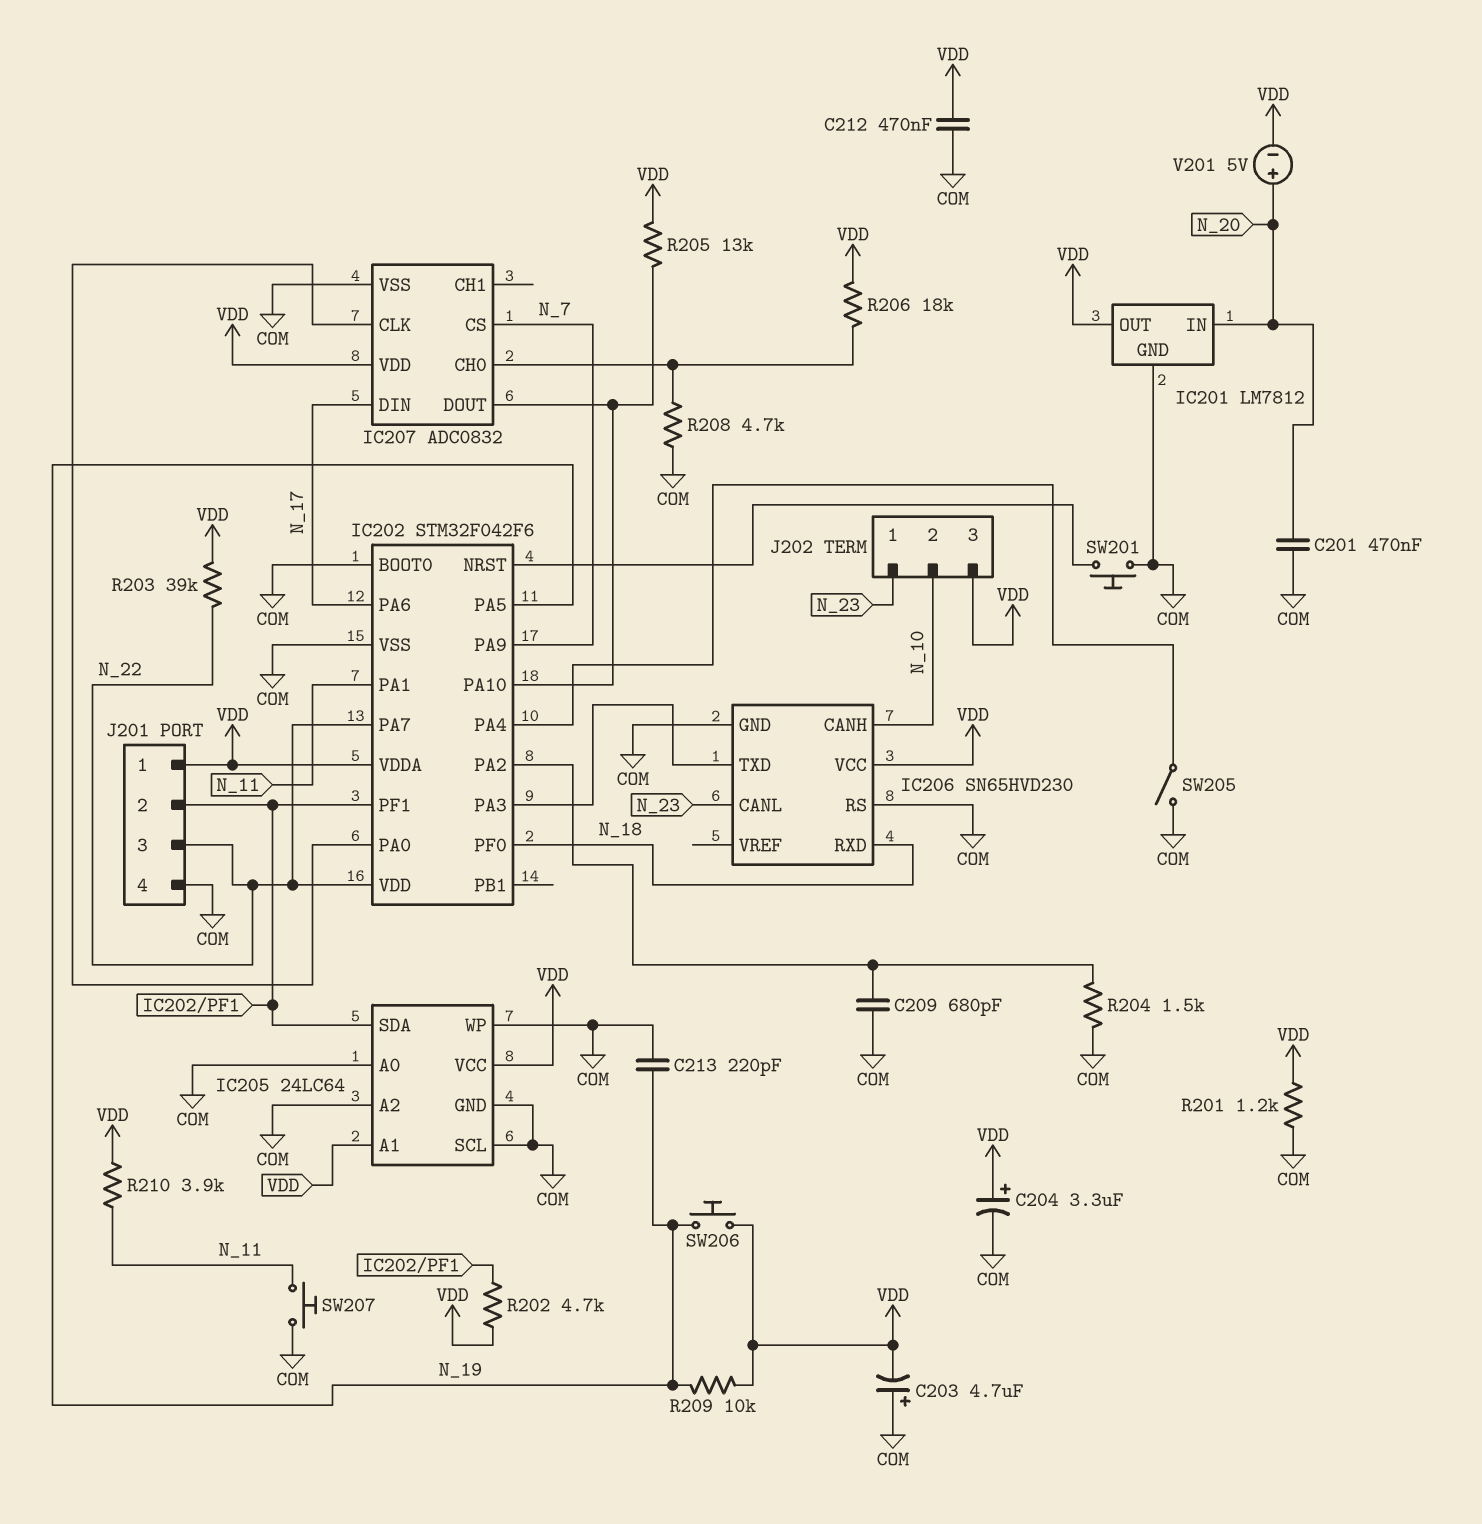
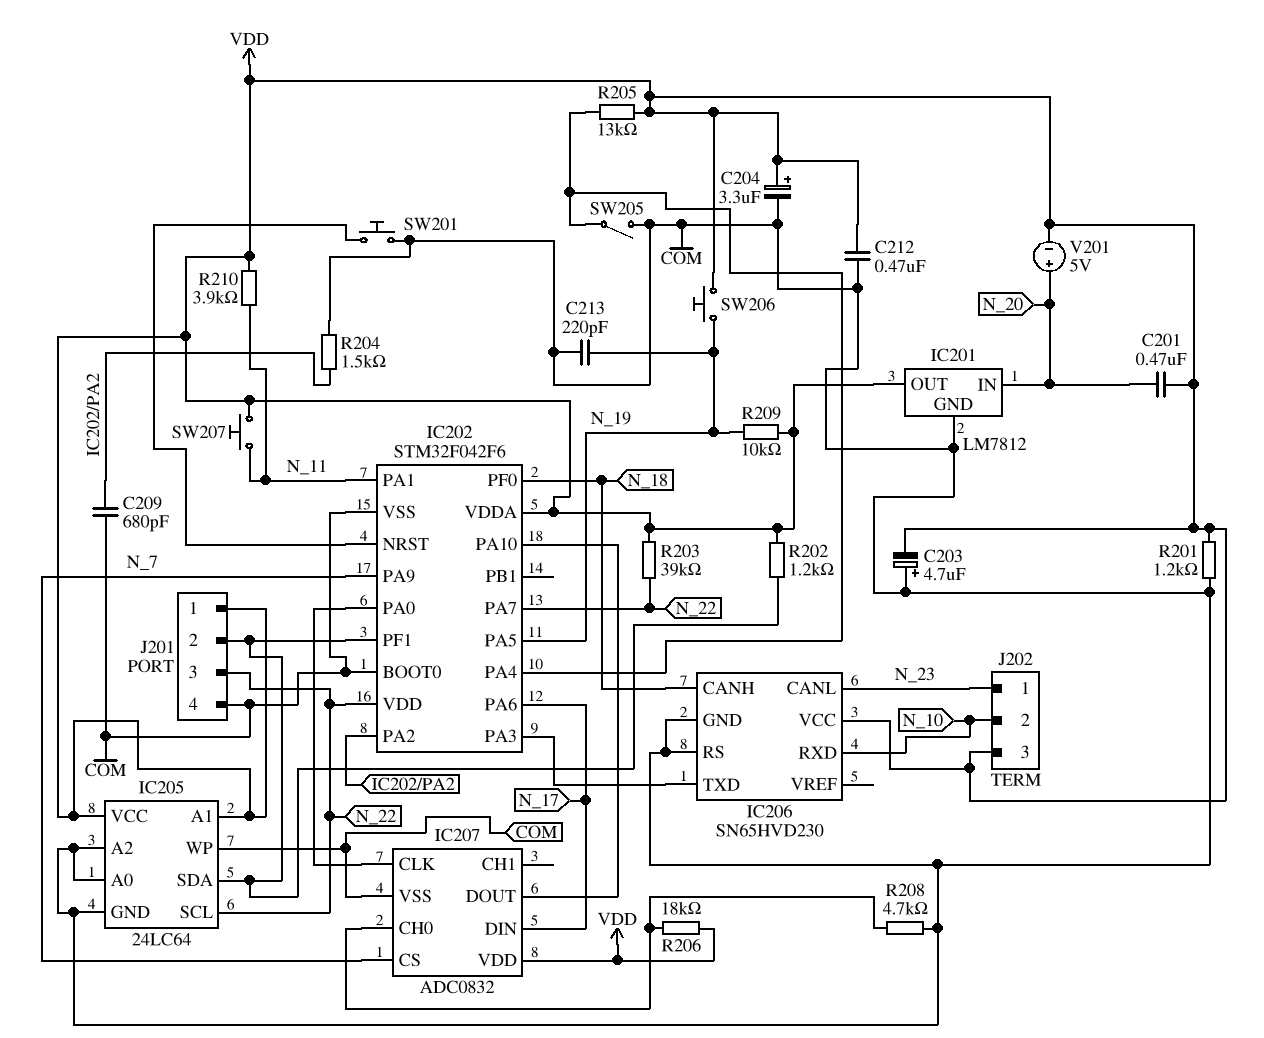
C201: 470nF (COM, N_20) -> 470nF (N_20, VDD)
IC205 pin SCL: COM -> N_22
IC206 pin CANH: N_10 -> N_18
IC206 pin RXD: N_18 -> N_10
R202: 4.7k (IC202/PF1, VDD) -> 1.2k (IC202/PF1, VDD)
R205: 13k (IC202/PA10, VDD) -> 13k (IC202/PA4, VDD)
SW207: button (COM, N_11) -> button (N_11, VDD)

